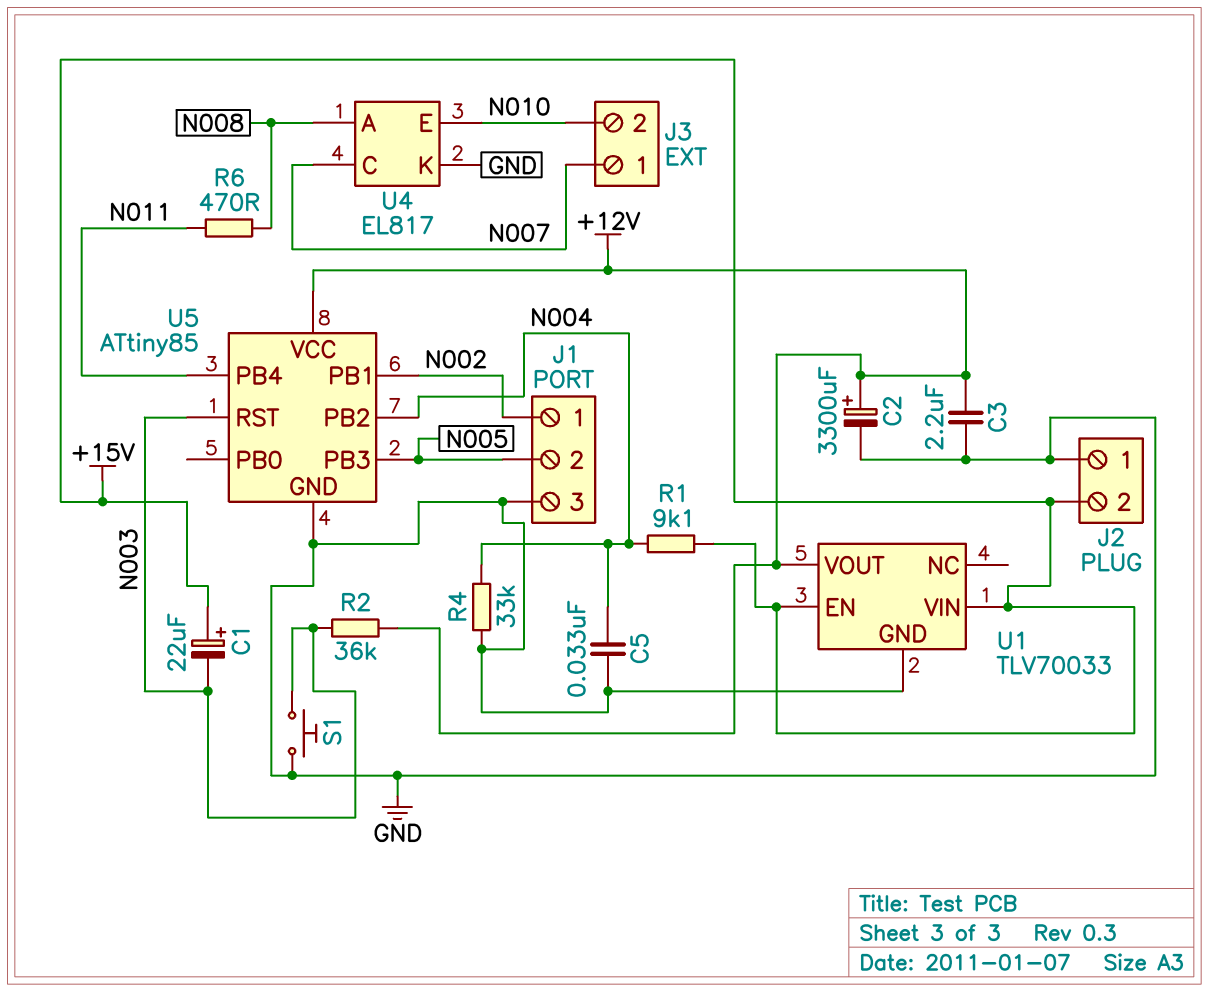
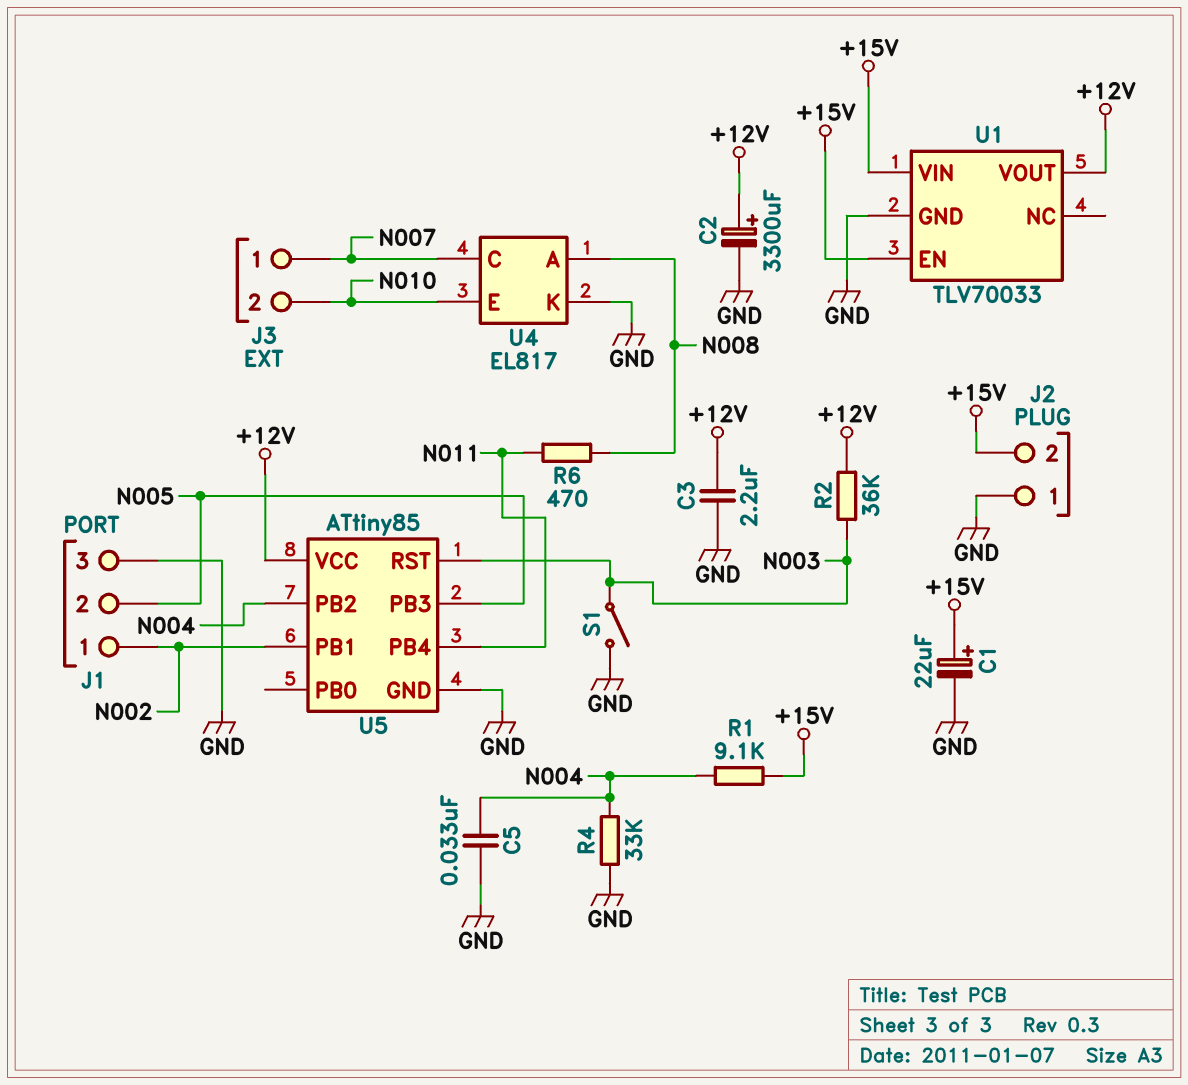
C1: 22uF (plus +15V, minus N003) -> 22uF (plus +15V, minus GND)
S1: button (GND, N003) -> switch (GND, N003)

